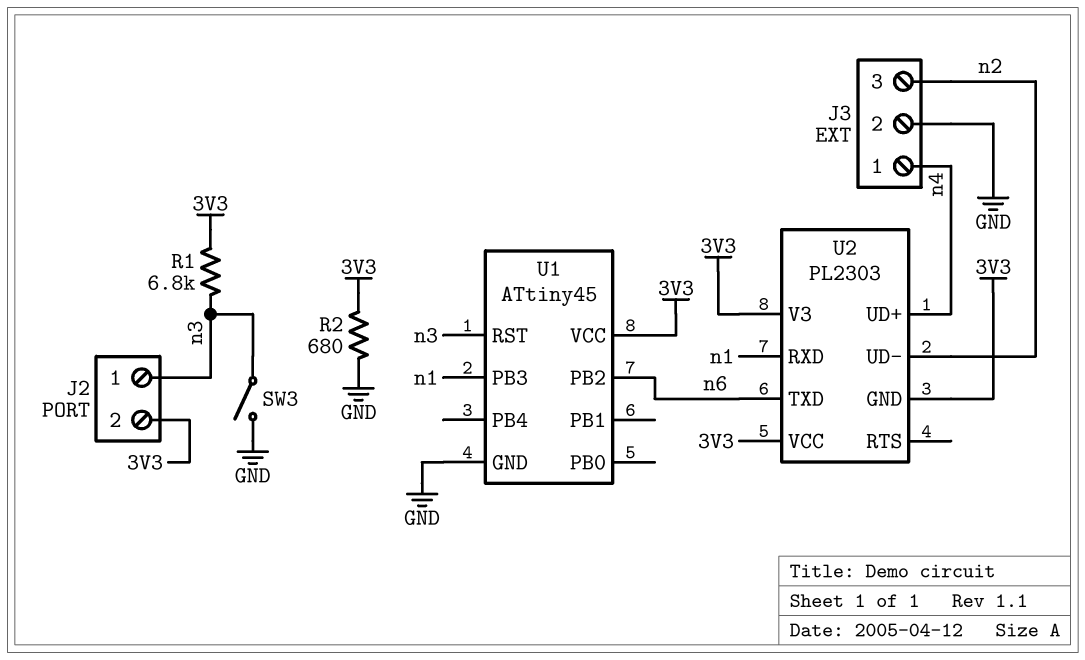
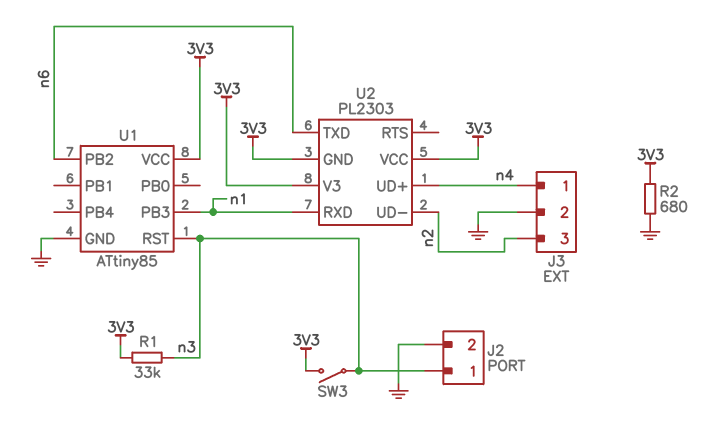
J2 pin 2: 3V3 -> GND
R1: 6.8k (3V3, n3) -> 33k (3V3, n3)
SW3: switch (GND, n3) -> switch (3V3, n3)
U1: ATtiny45 -> ATtiny85

